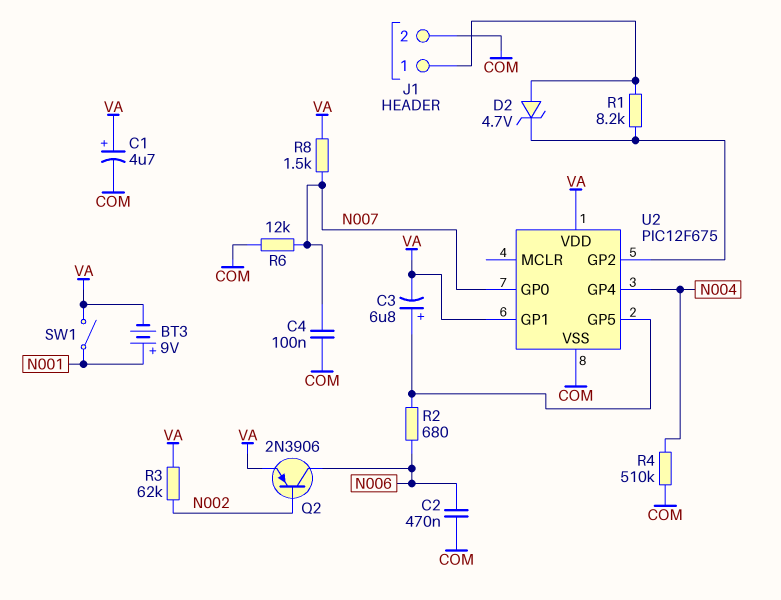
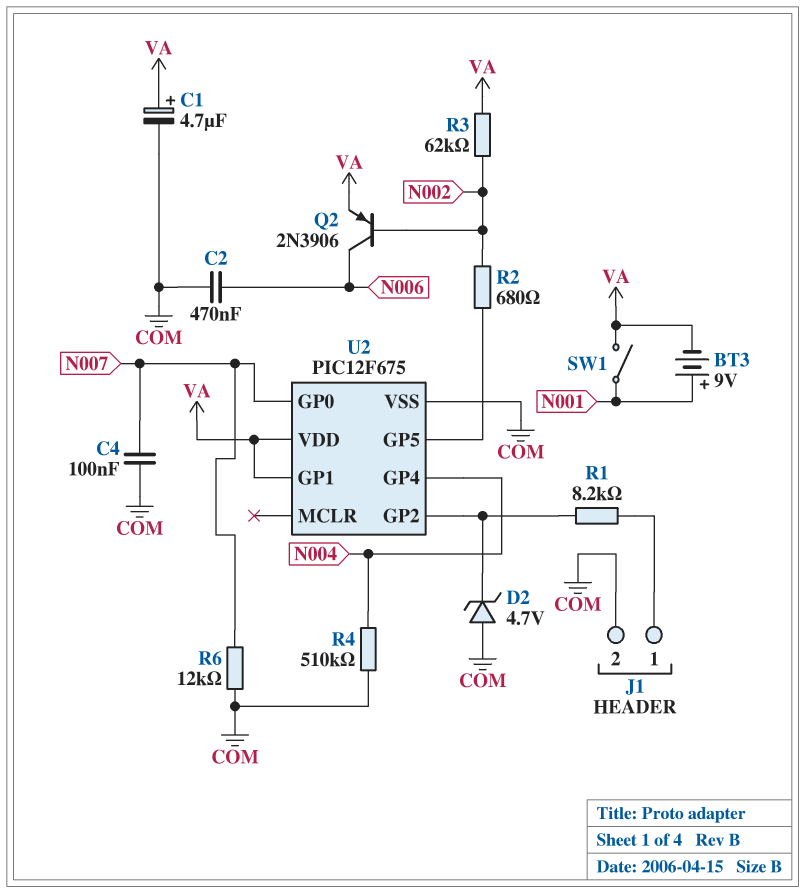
C3: 6.8uF (plus U2/GP5, minus VA) -> none
D2: zener 4.7V (A J1/1, K U2/GP2) -> zener 4.7V (A COM, K U2/GP2)
R2: 680 (N006, U2/GP5) -> 680 (N002, U2/GP5)
R8: 1.5k (N007, VA) -> none

